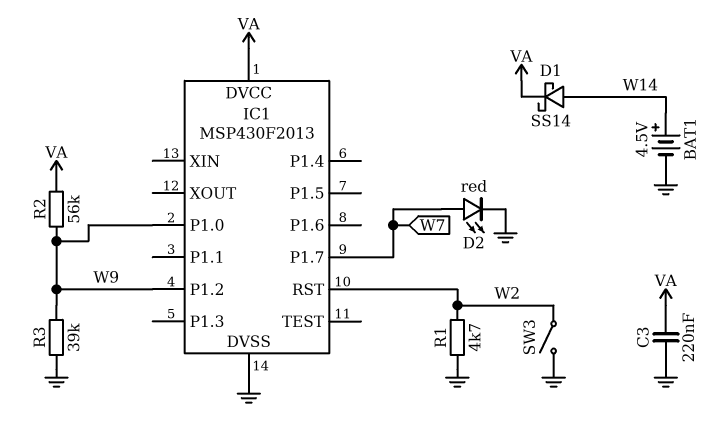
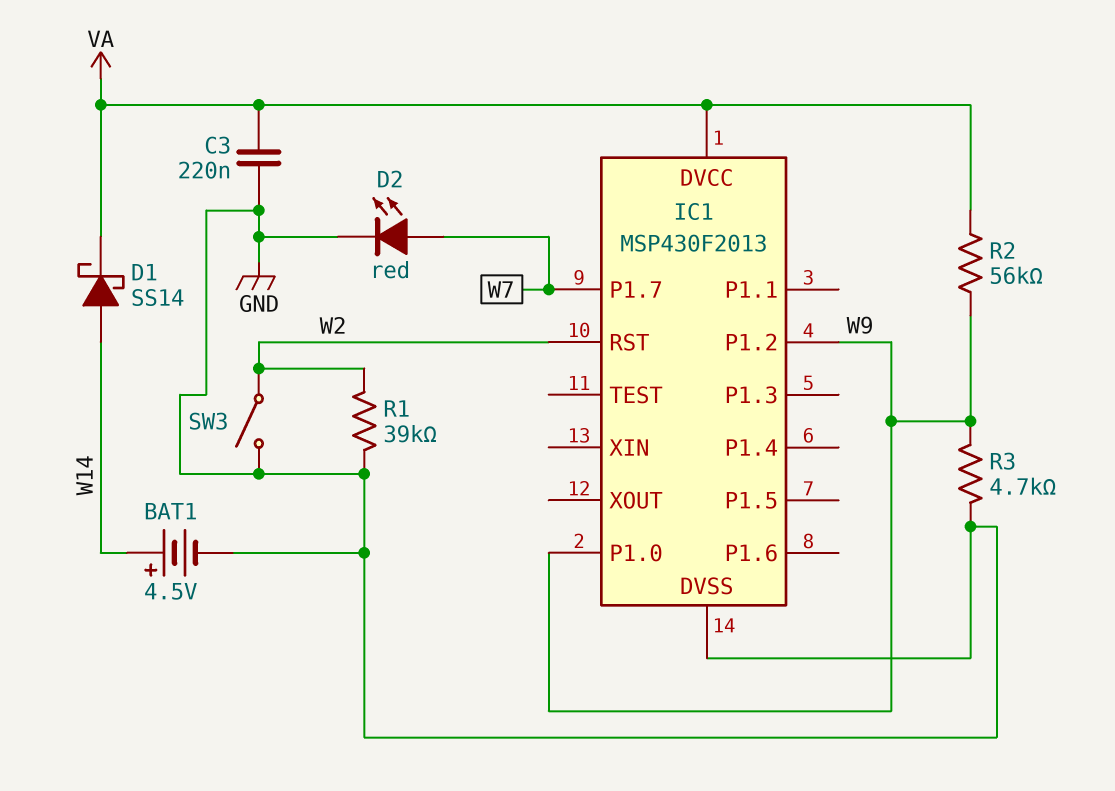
R1: 4.7k (GND, W2) -> 39k (GND, W2)
R3: 39k (GND, W9) -> 4.7k (GND, W9)

